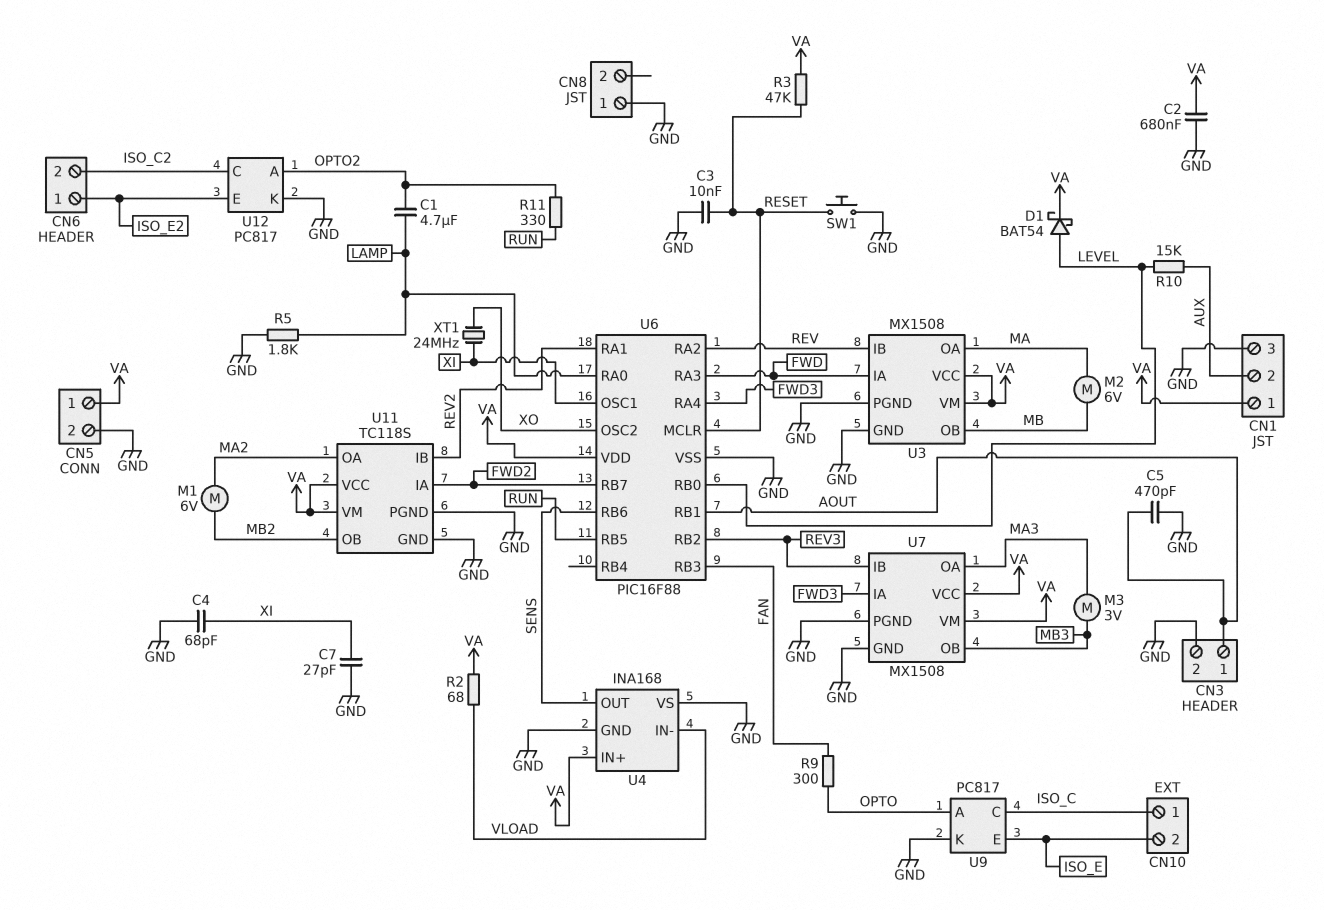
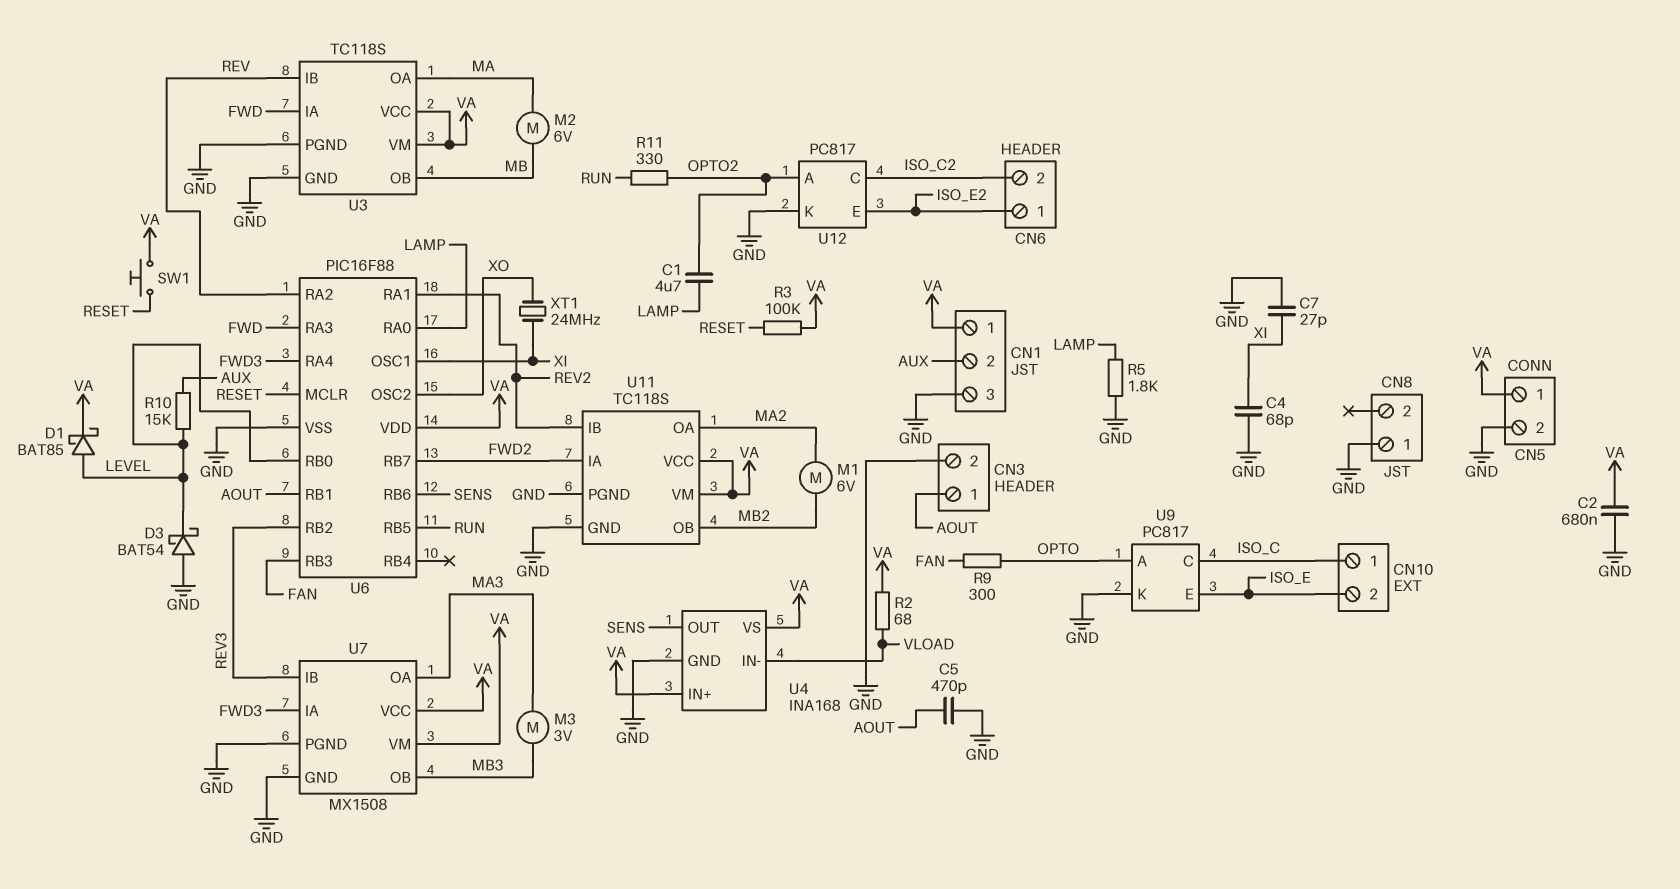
C3: 10nF (GND, RESET) -> none
D1: schottky BAT54 (A LEVEL, K VA) -> schottky BAT85 (A LEVEL, K VA)
D3: none -> schottky BAT54 (A GND, K LEVEL)
R3: 47k (RESET, VA) -> 100k (RESET, VA)
SW1: button (GND, RESET) -> button (RESET, VA)
U3: MX1508 -> TC118S
U4 pin VS: GND -> VA

